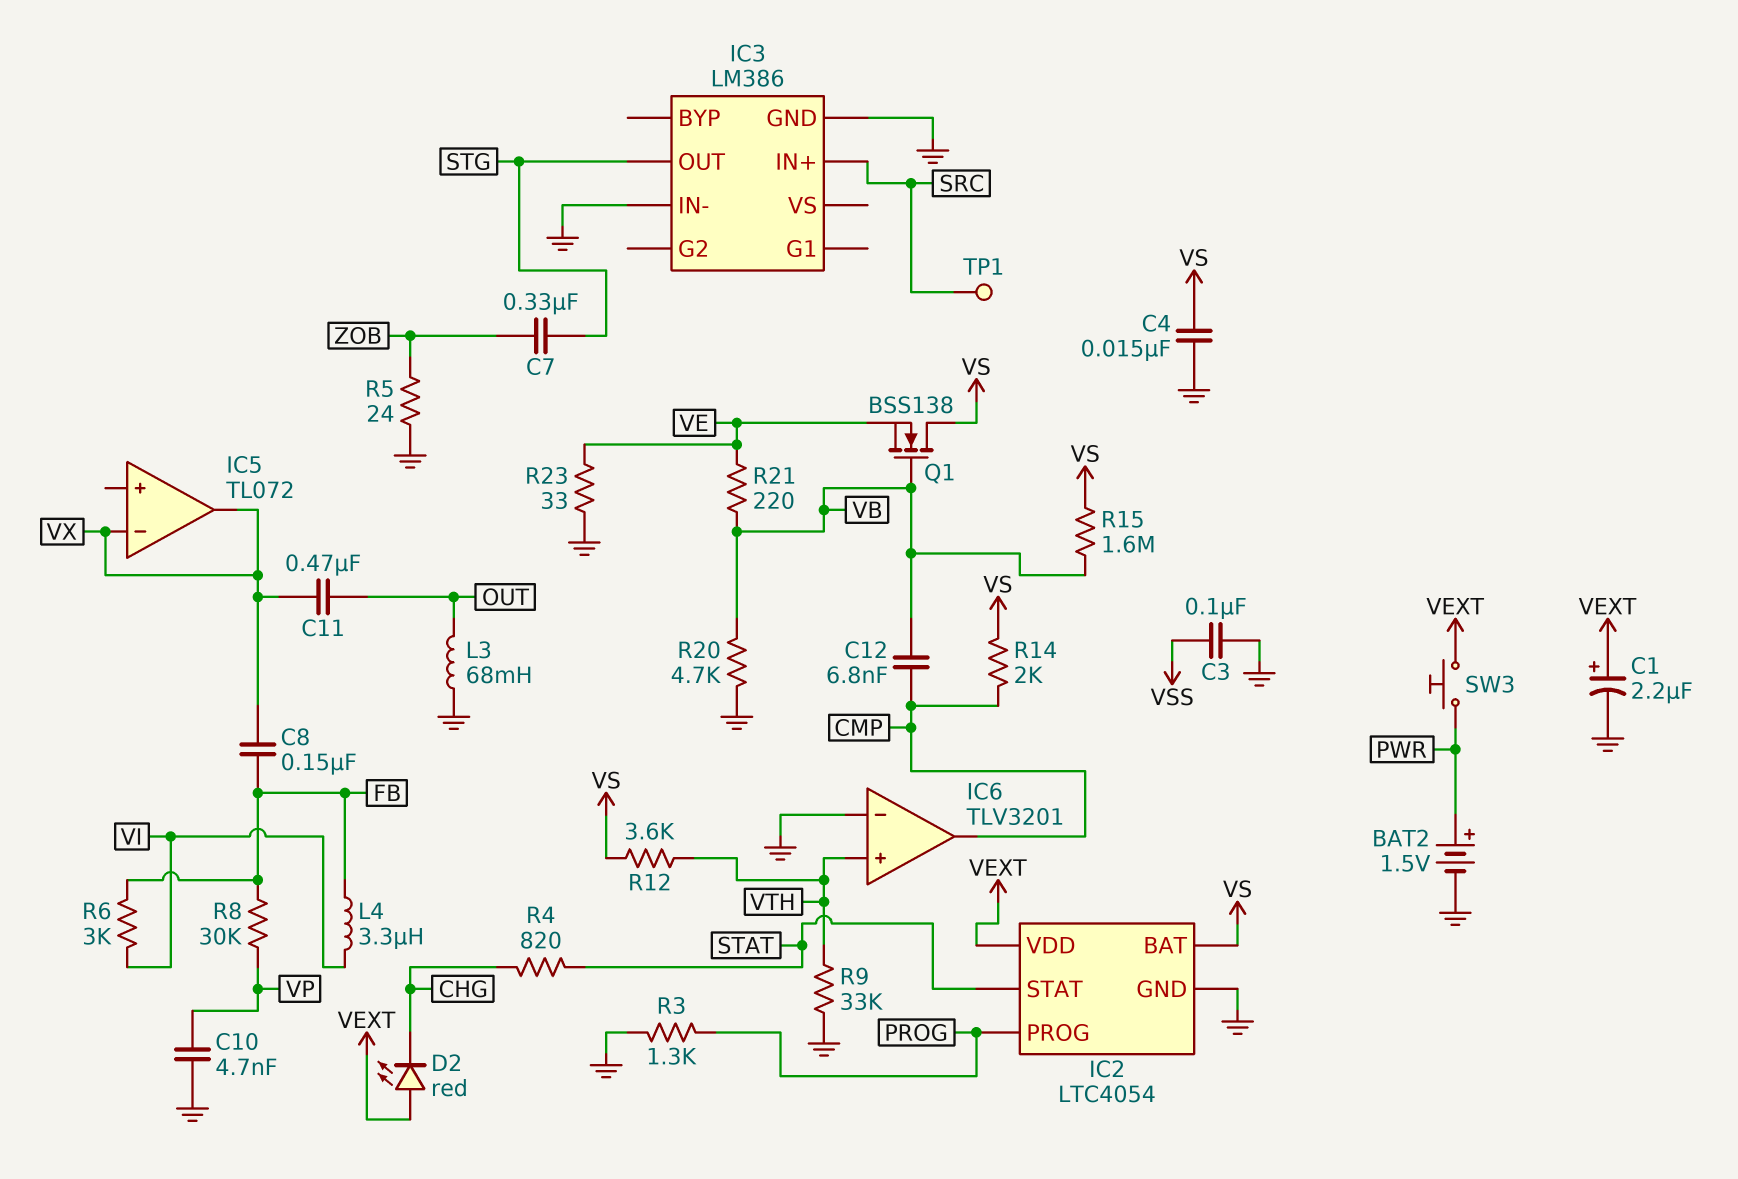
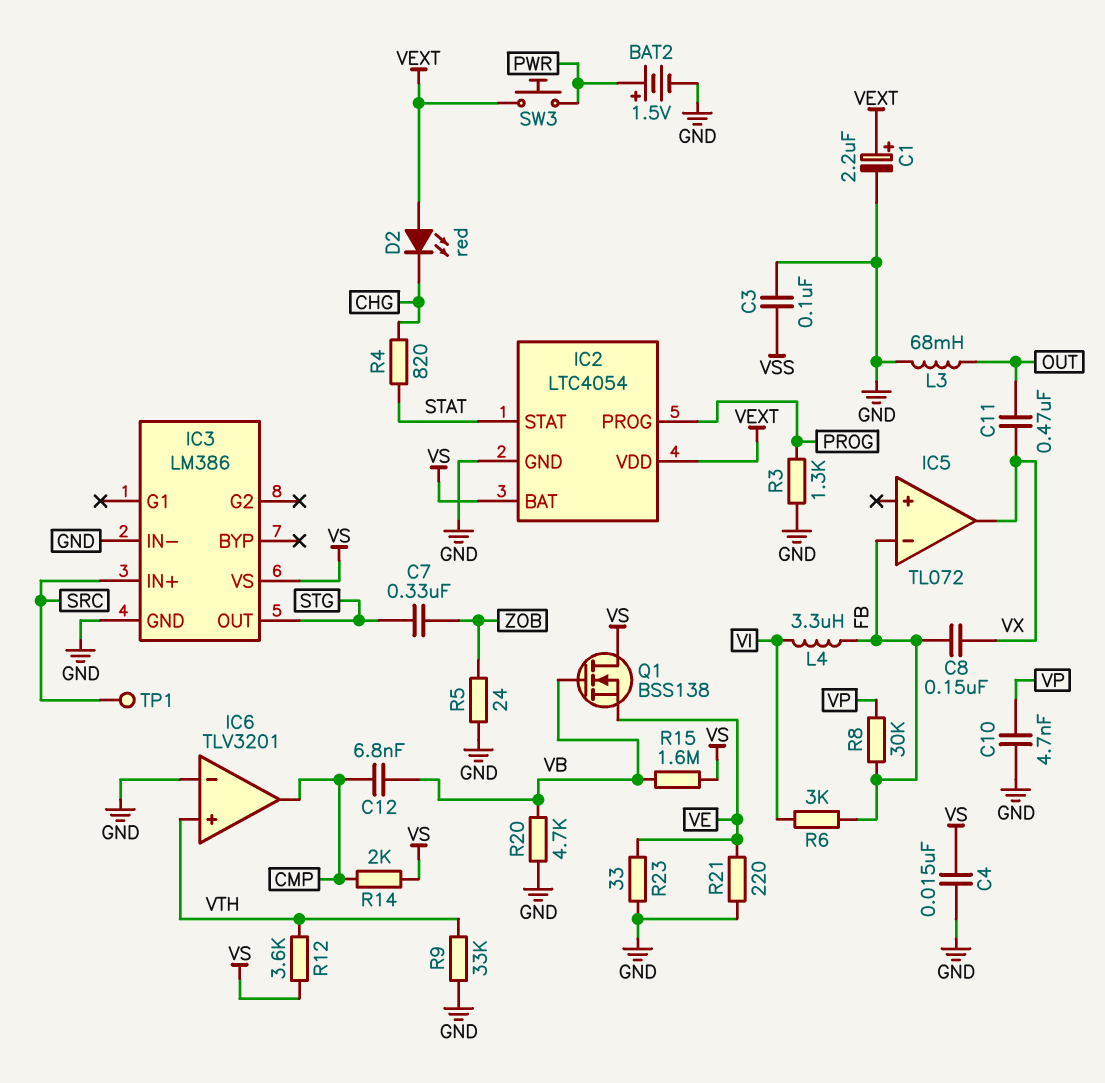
IC3 pin VS: none -> VS
IC5 pin in-: VX -> FB
R21: 220 (VB, VE) -> 220 (GND, VE)

